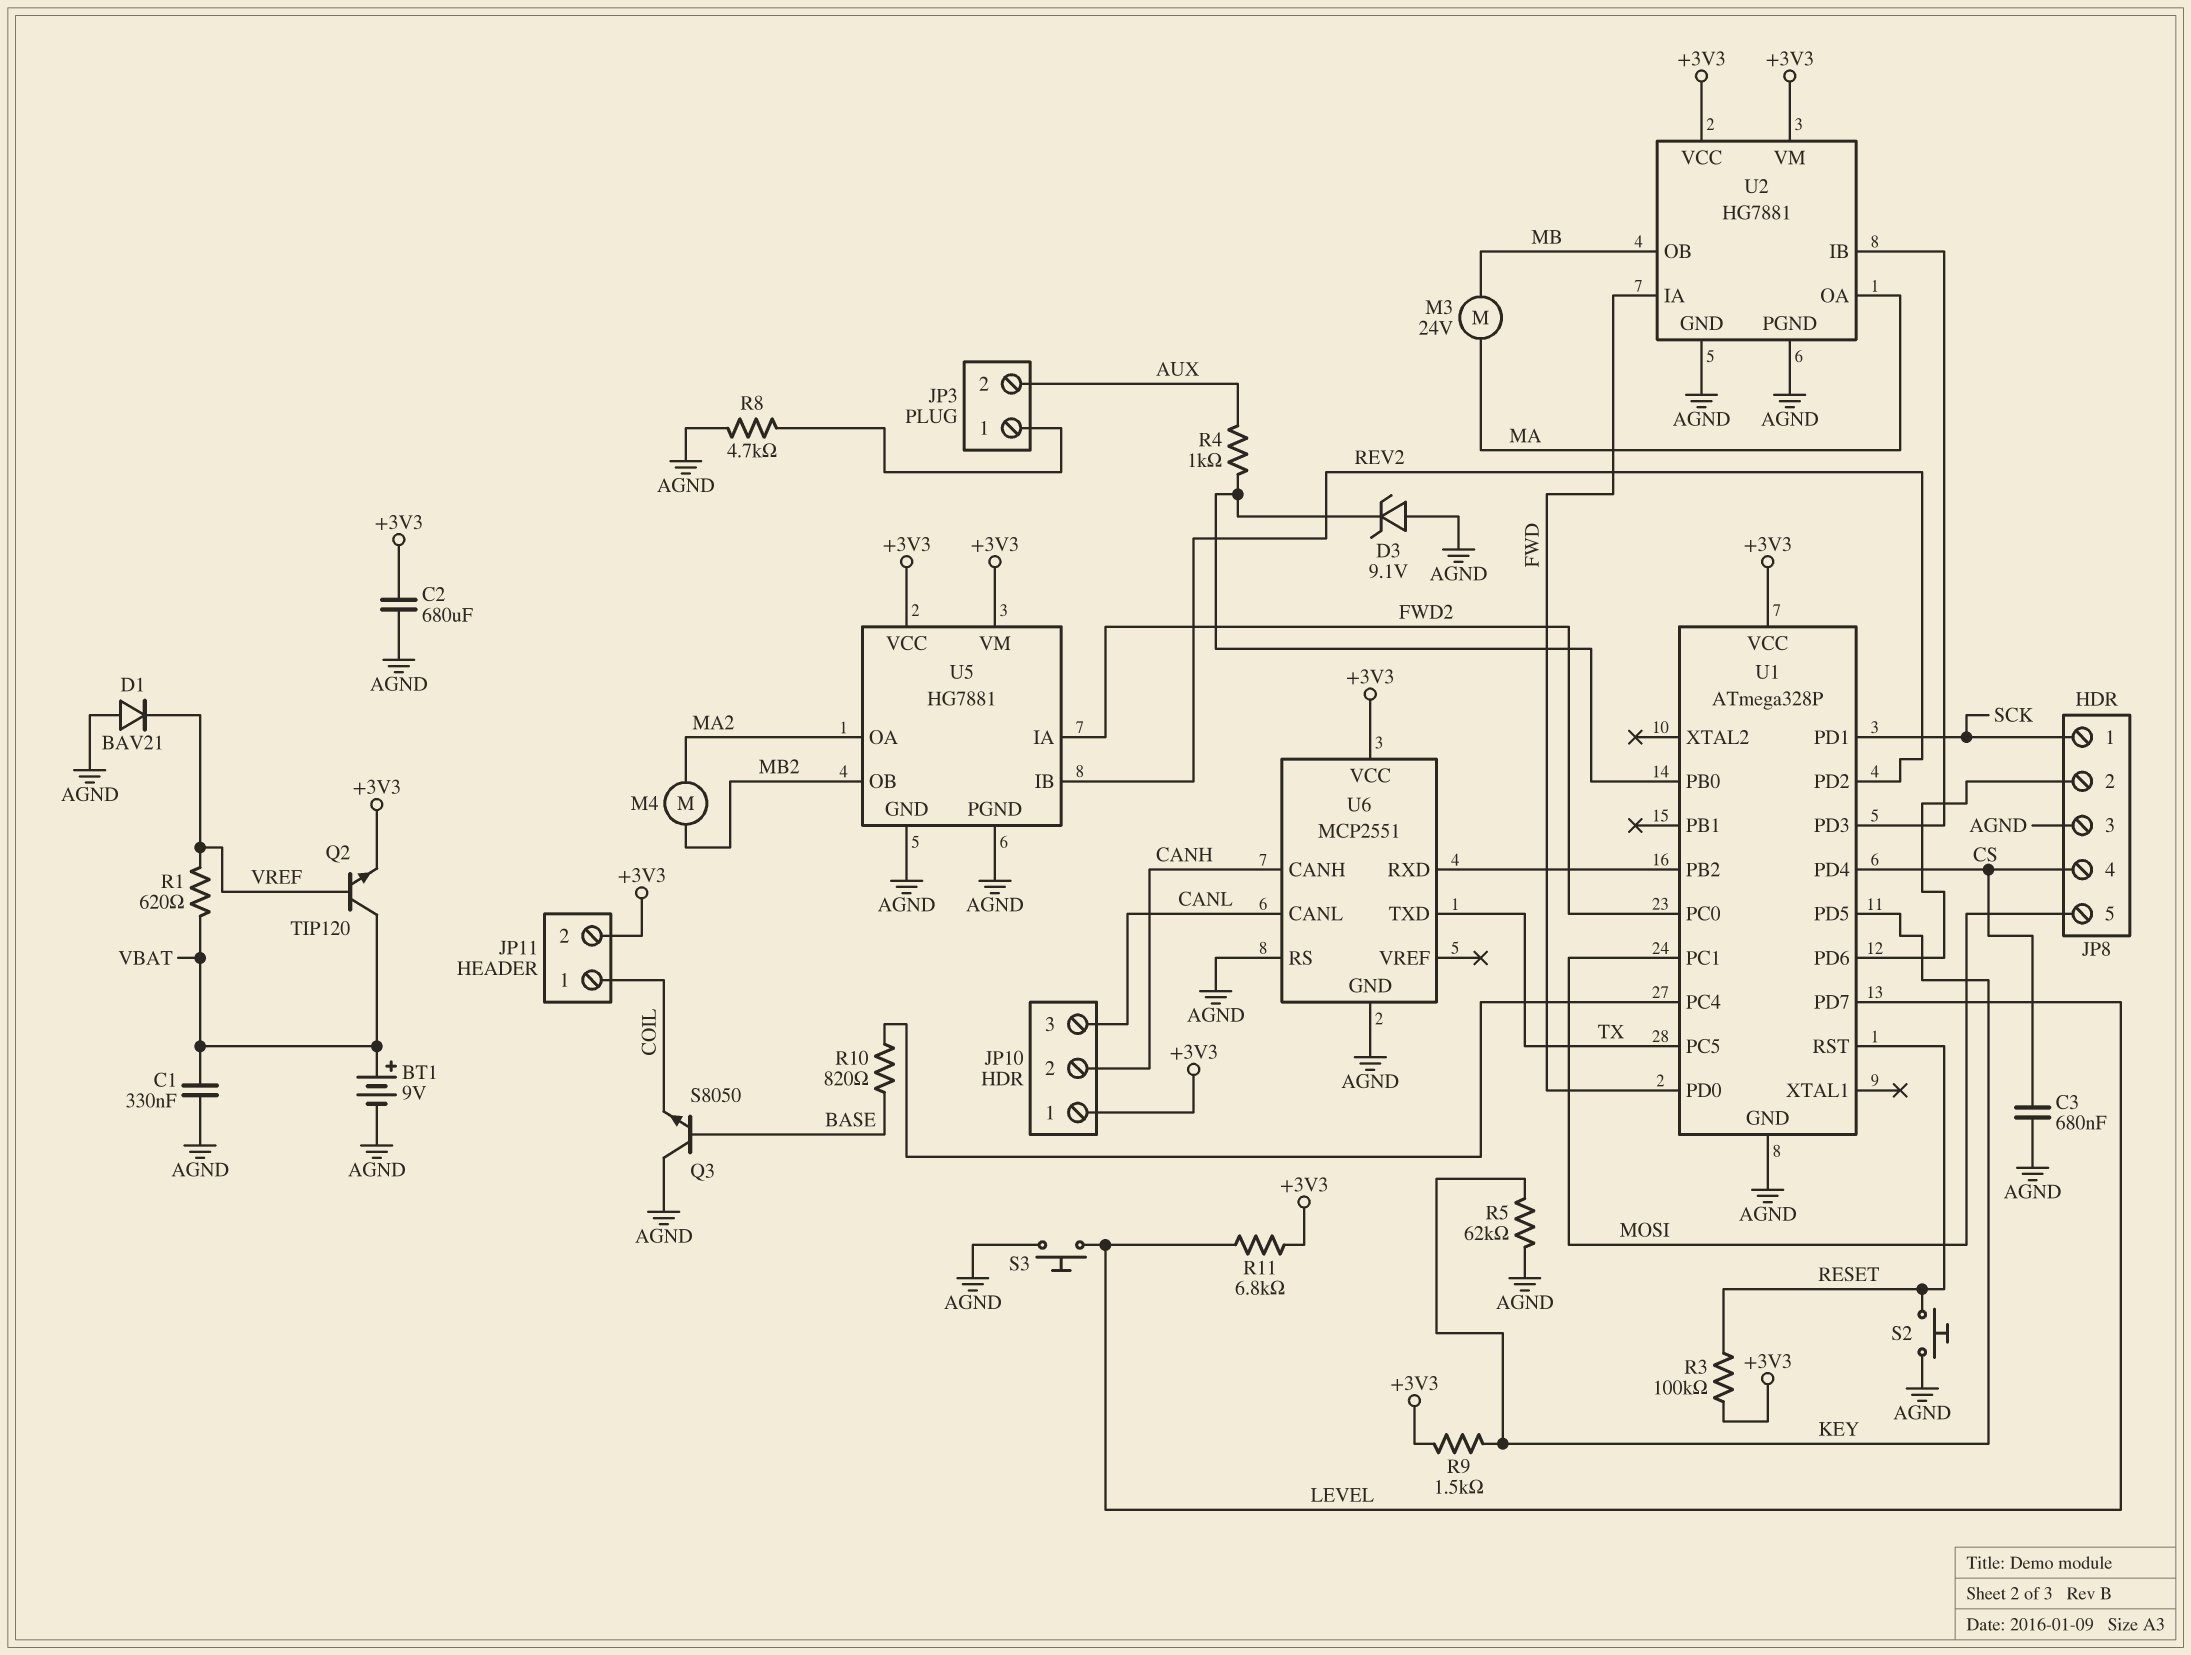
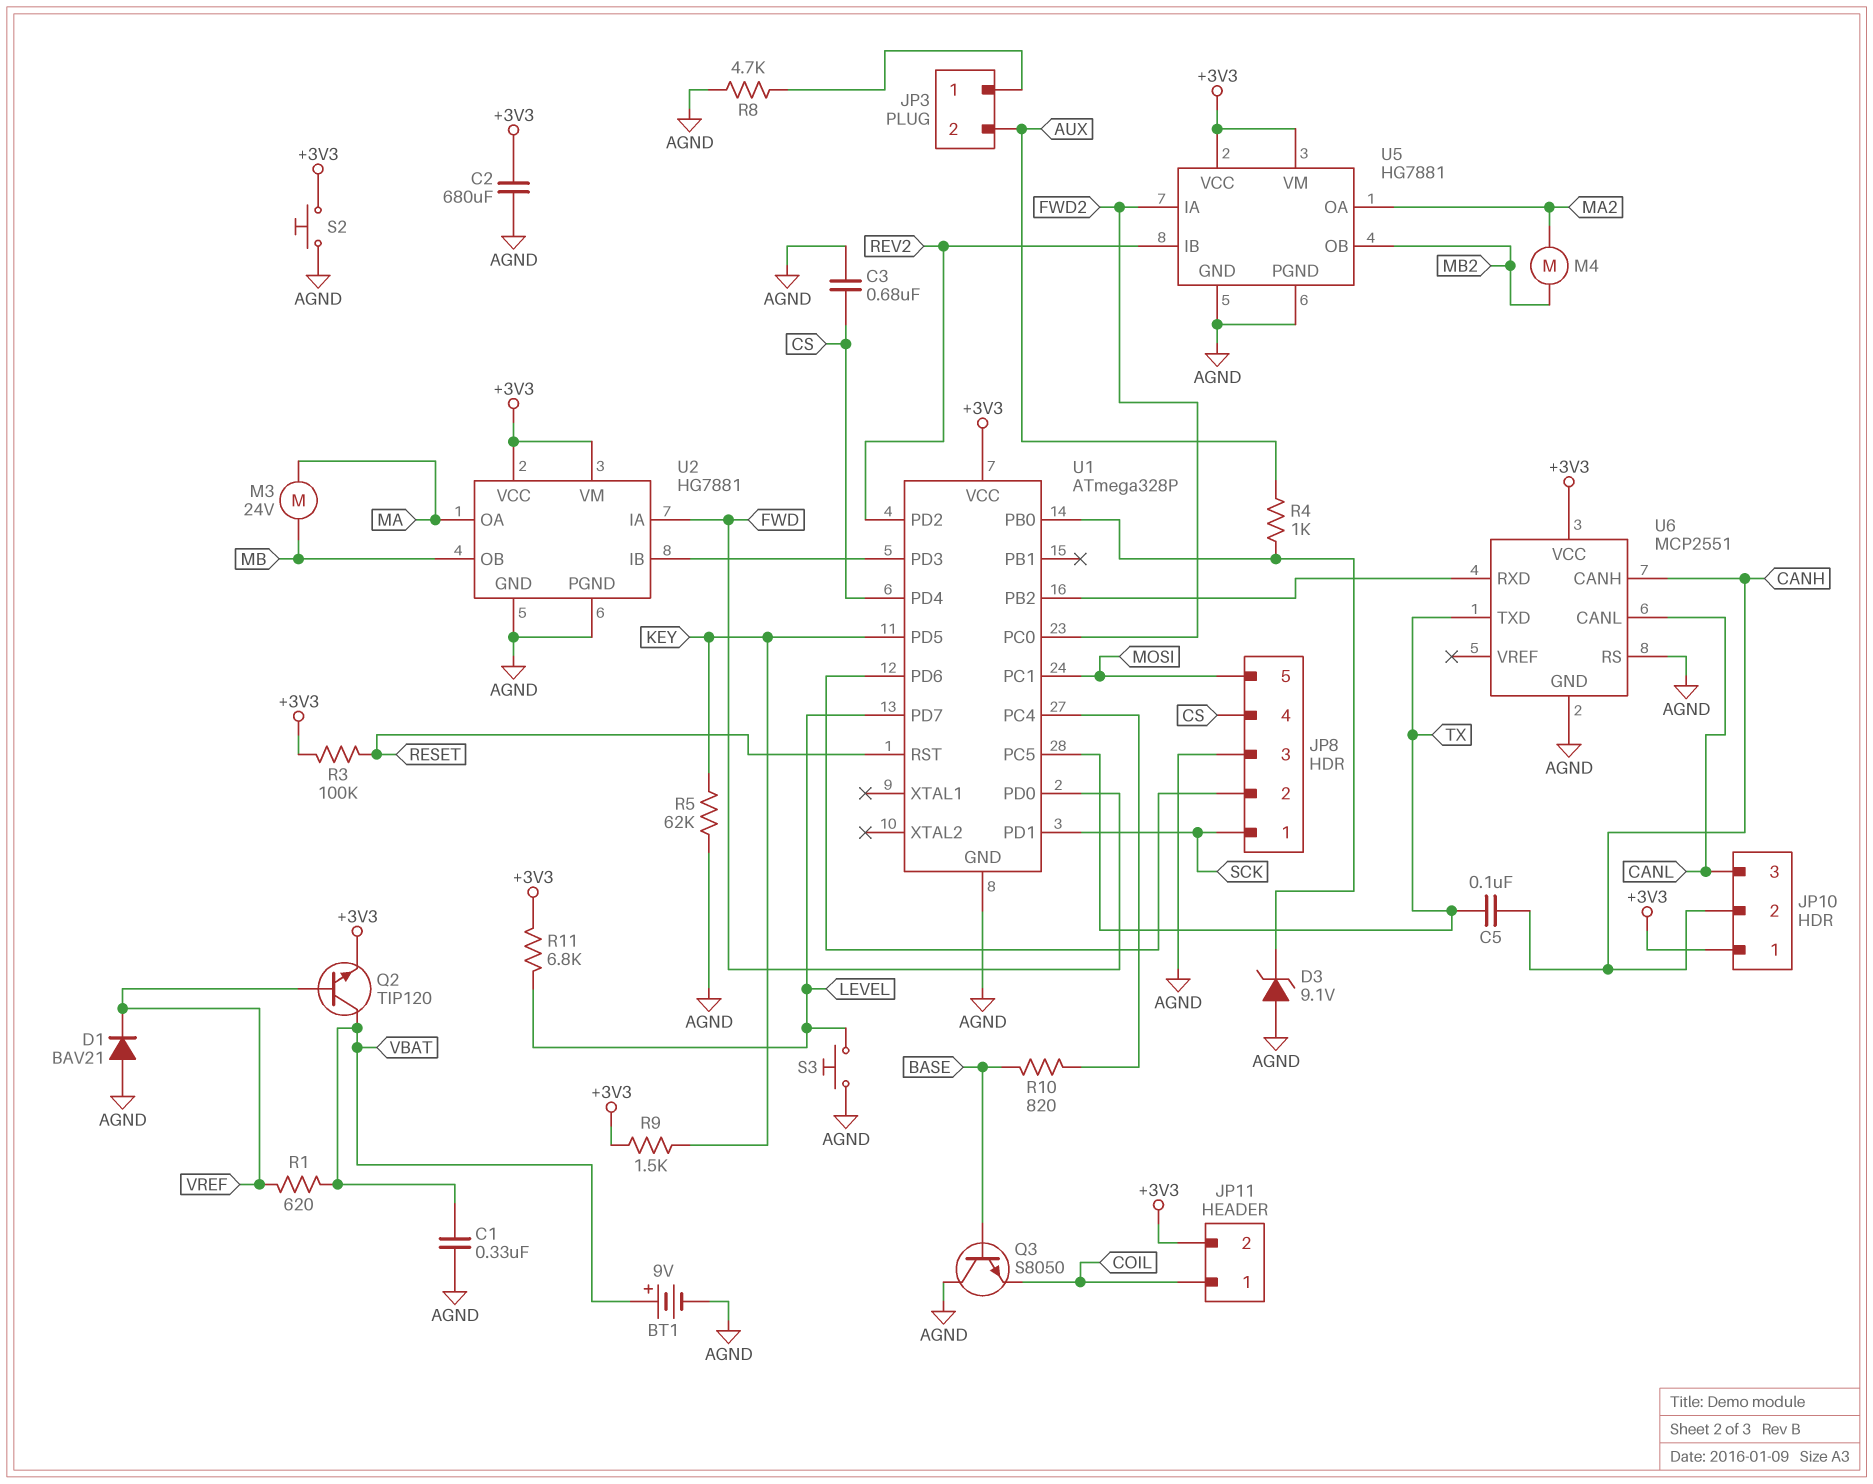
C5: none -> 100nF (CANH, TX)
S2: button (AGND, RESET) -> button (+3V3, AGND)

